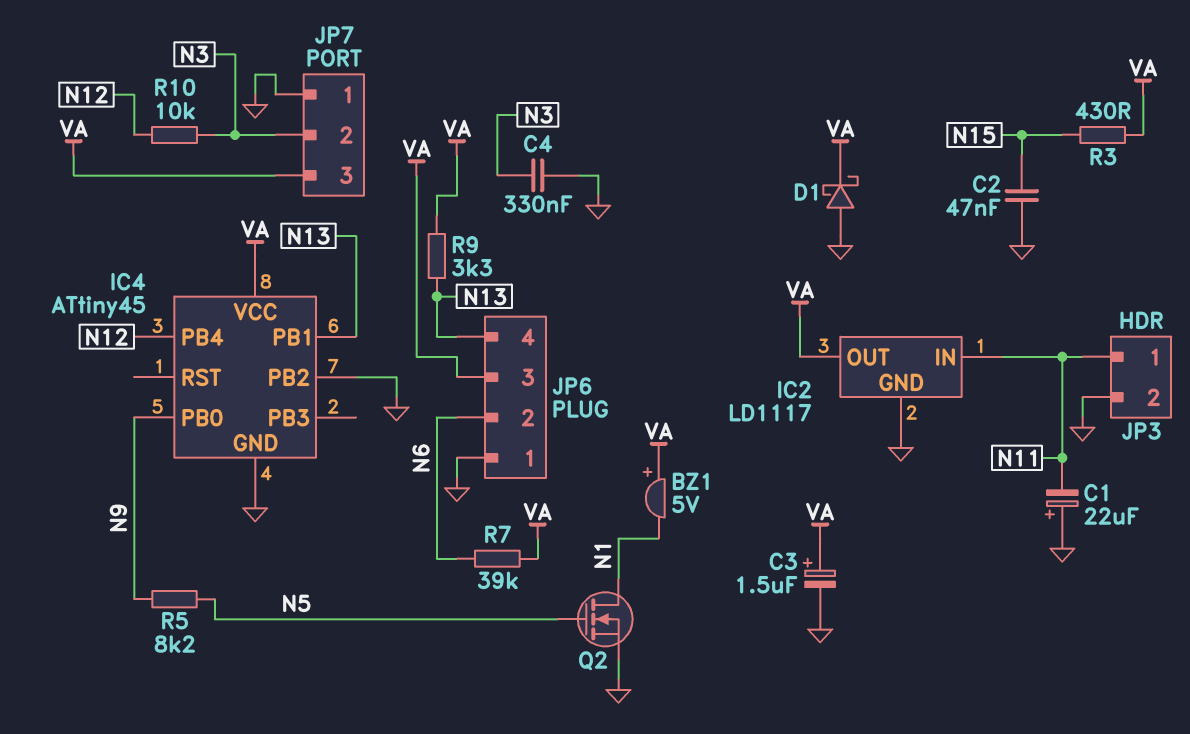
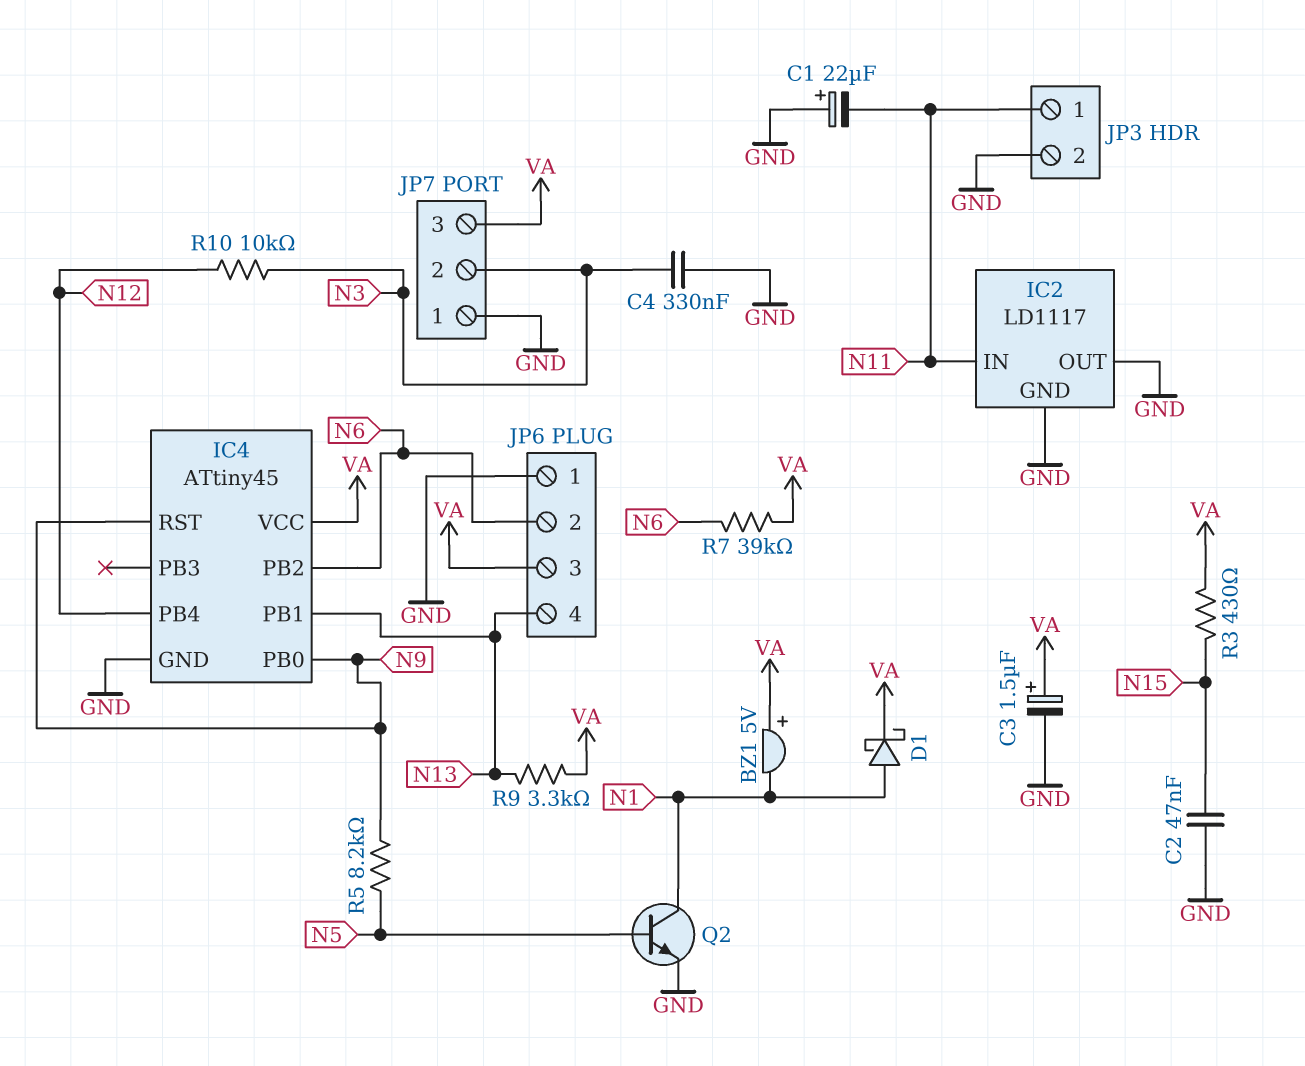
D1: schottky (A GND, K VA) -> schottky (A N1, K VA)
IC2 pin OUT: VA -> GND
IC4 pin PB2: GND -> N6
IC4 pin RST: none -> N9
Q2: NMOS (G N5, D N1, S GND) -> NPN (B N5, C N1, E GND)

